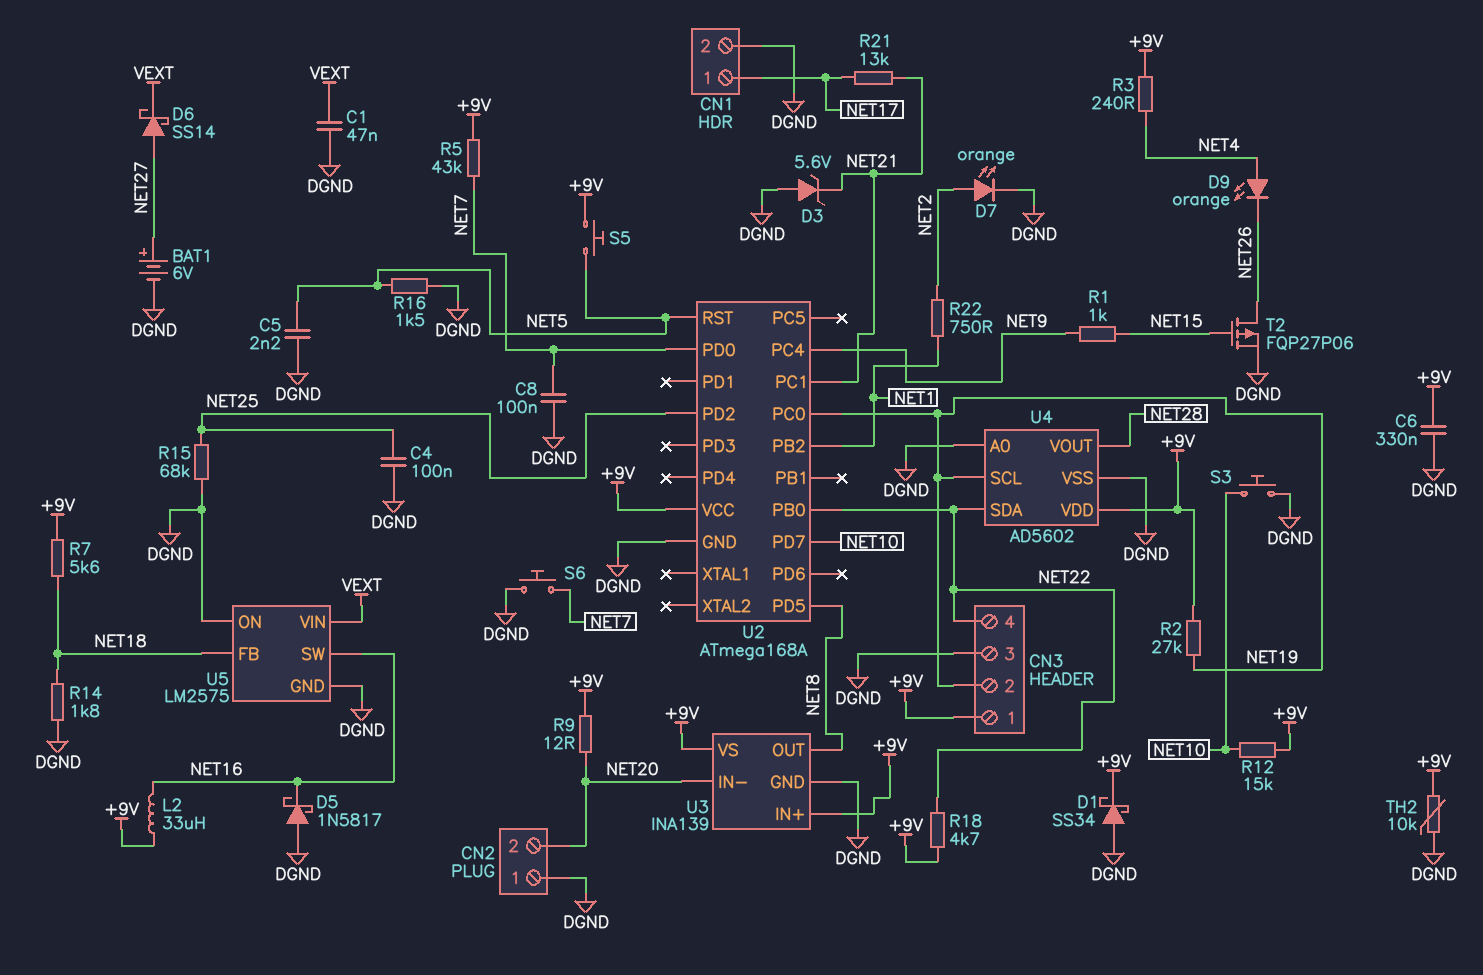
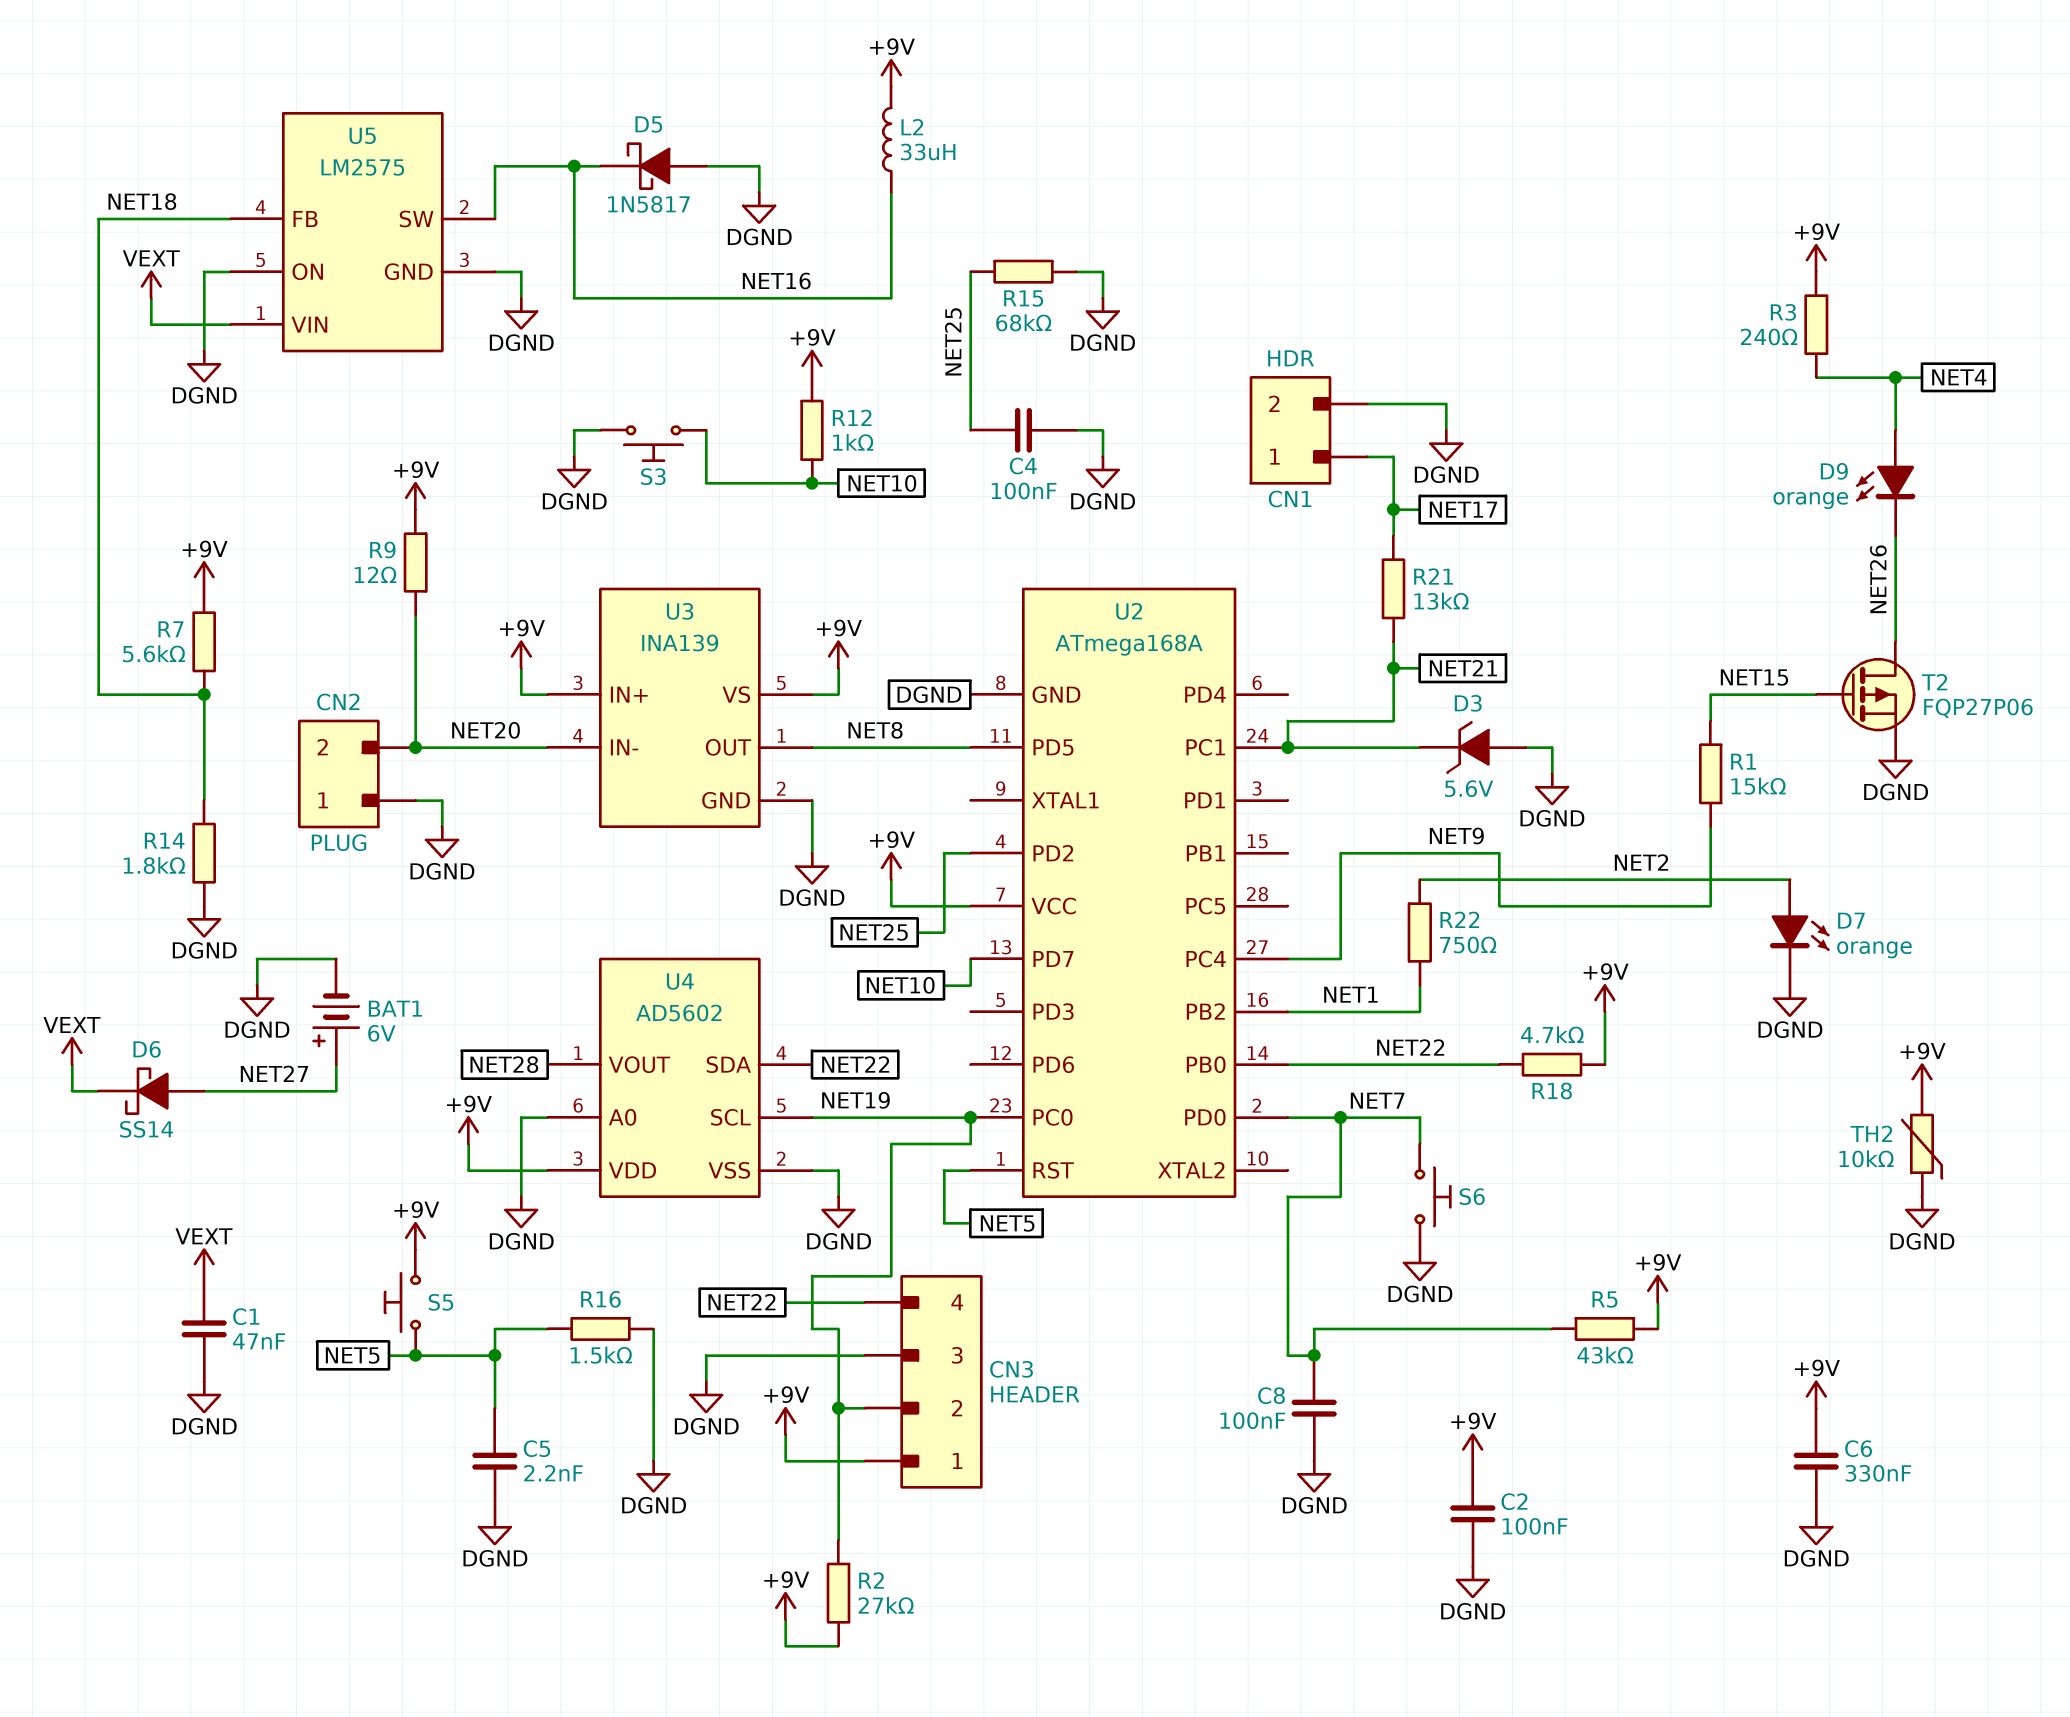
C2: none -> 100nF (+9V, DGND)
D1: schottky SS34 (A DGND, K +9V) -> none
R1: 1k (NET9, NET15) -> 15k (NET9, NET15)
R12: 15k (+9V, NET10) -> 1k (+9V, NET10)

